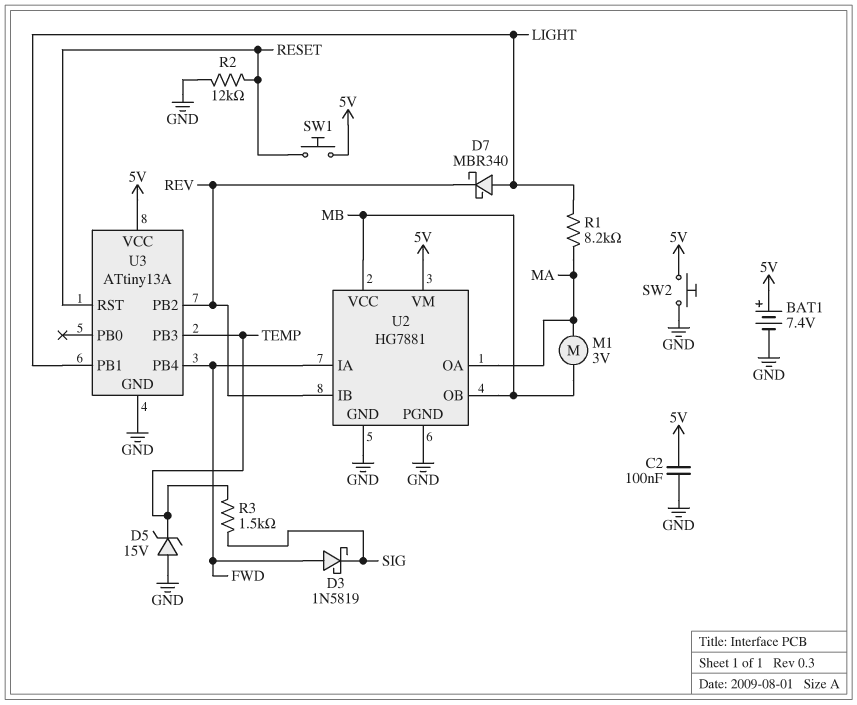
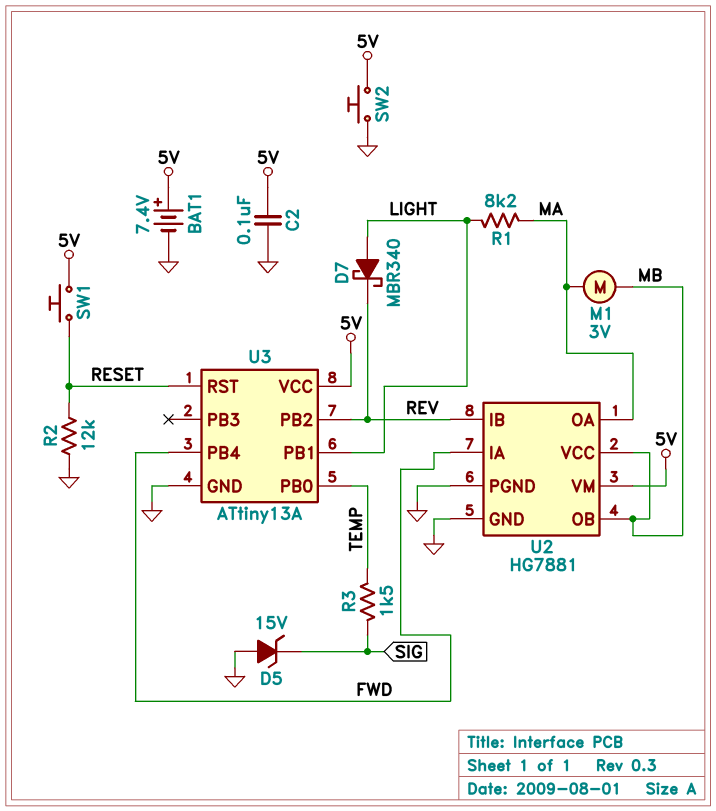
D3: schottky 1N5819 (A FWD, K SIG) -> none
D5: zener 15V (A GND, K TEMP) -> zener 15V (A GND, K SIG)
U3 pin PB0: none -> TEMP
U3 pin PB3: TEMP -> none

